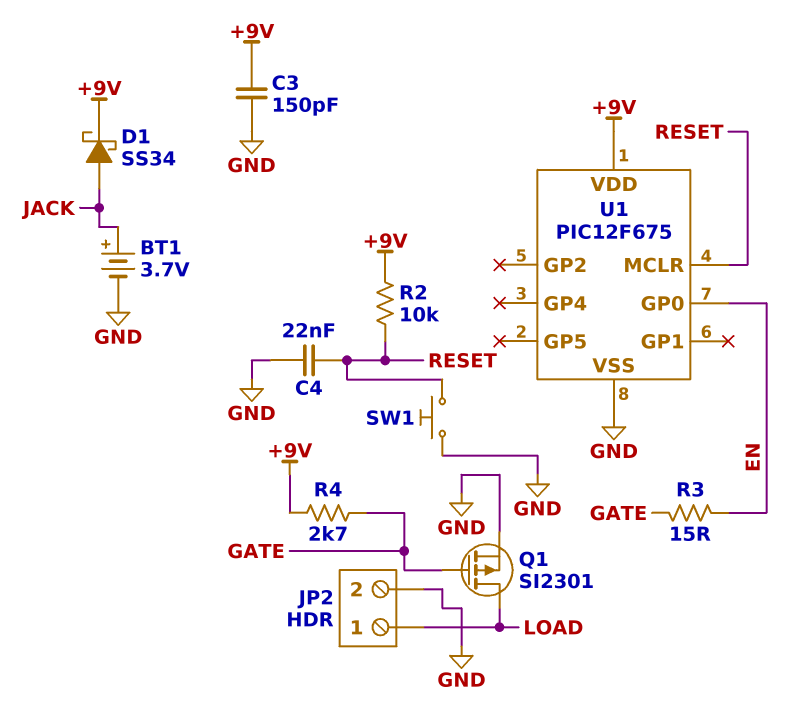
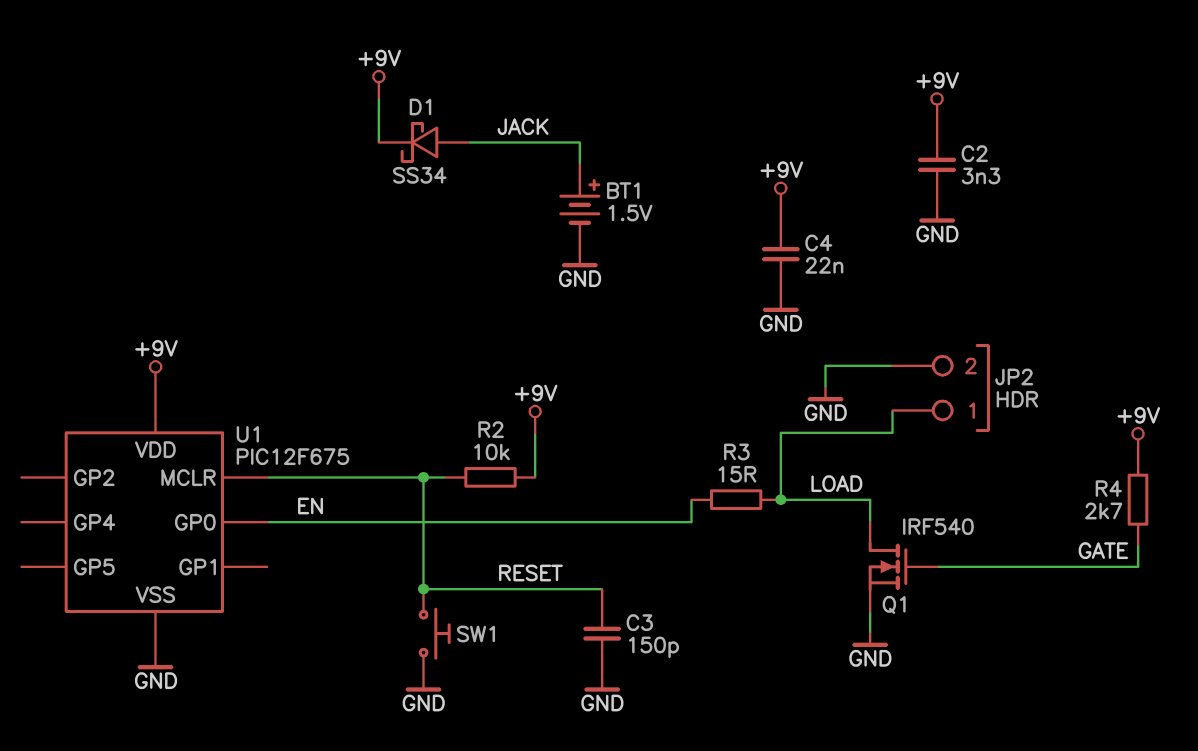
BT1: 3.7V (plus JACK, minus GND) -> 1.5V (plus JACK, minus GND)
C2: none -> 3.3nF (+9V, GND)
C3: 150pF (+9V, GND) -> 150pF (GND, RESET)
C4: 22nF (GND, RESET) -> 22nF (+9V, GND)
Q1: PMOS SI2301 (G GATE, D LOAD, S GND) -> NMOS IRF540 (G GATE, D LOAD, S GND)
R3: 15 (EN, GATE) -> 15 (EN, LOAD)

